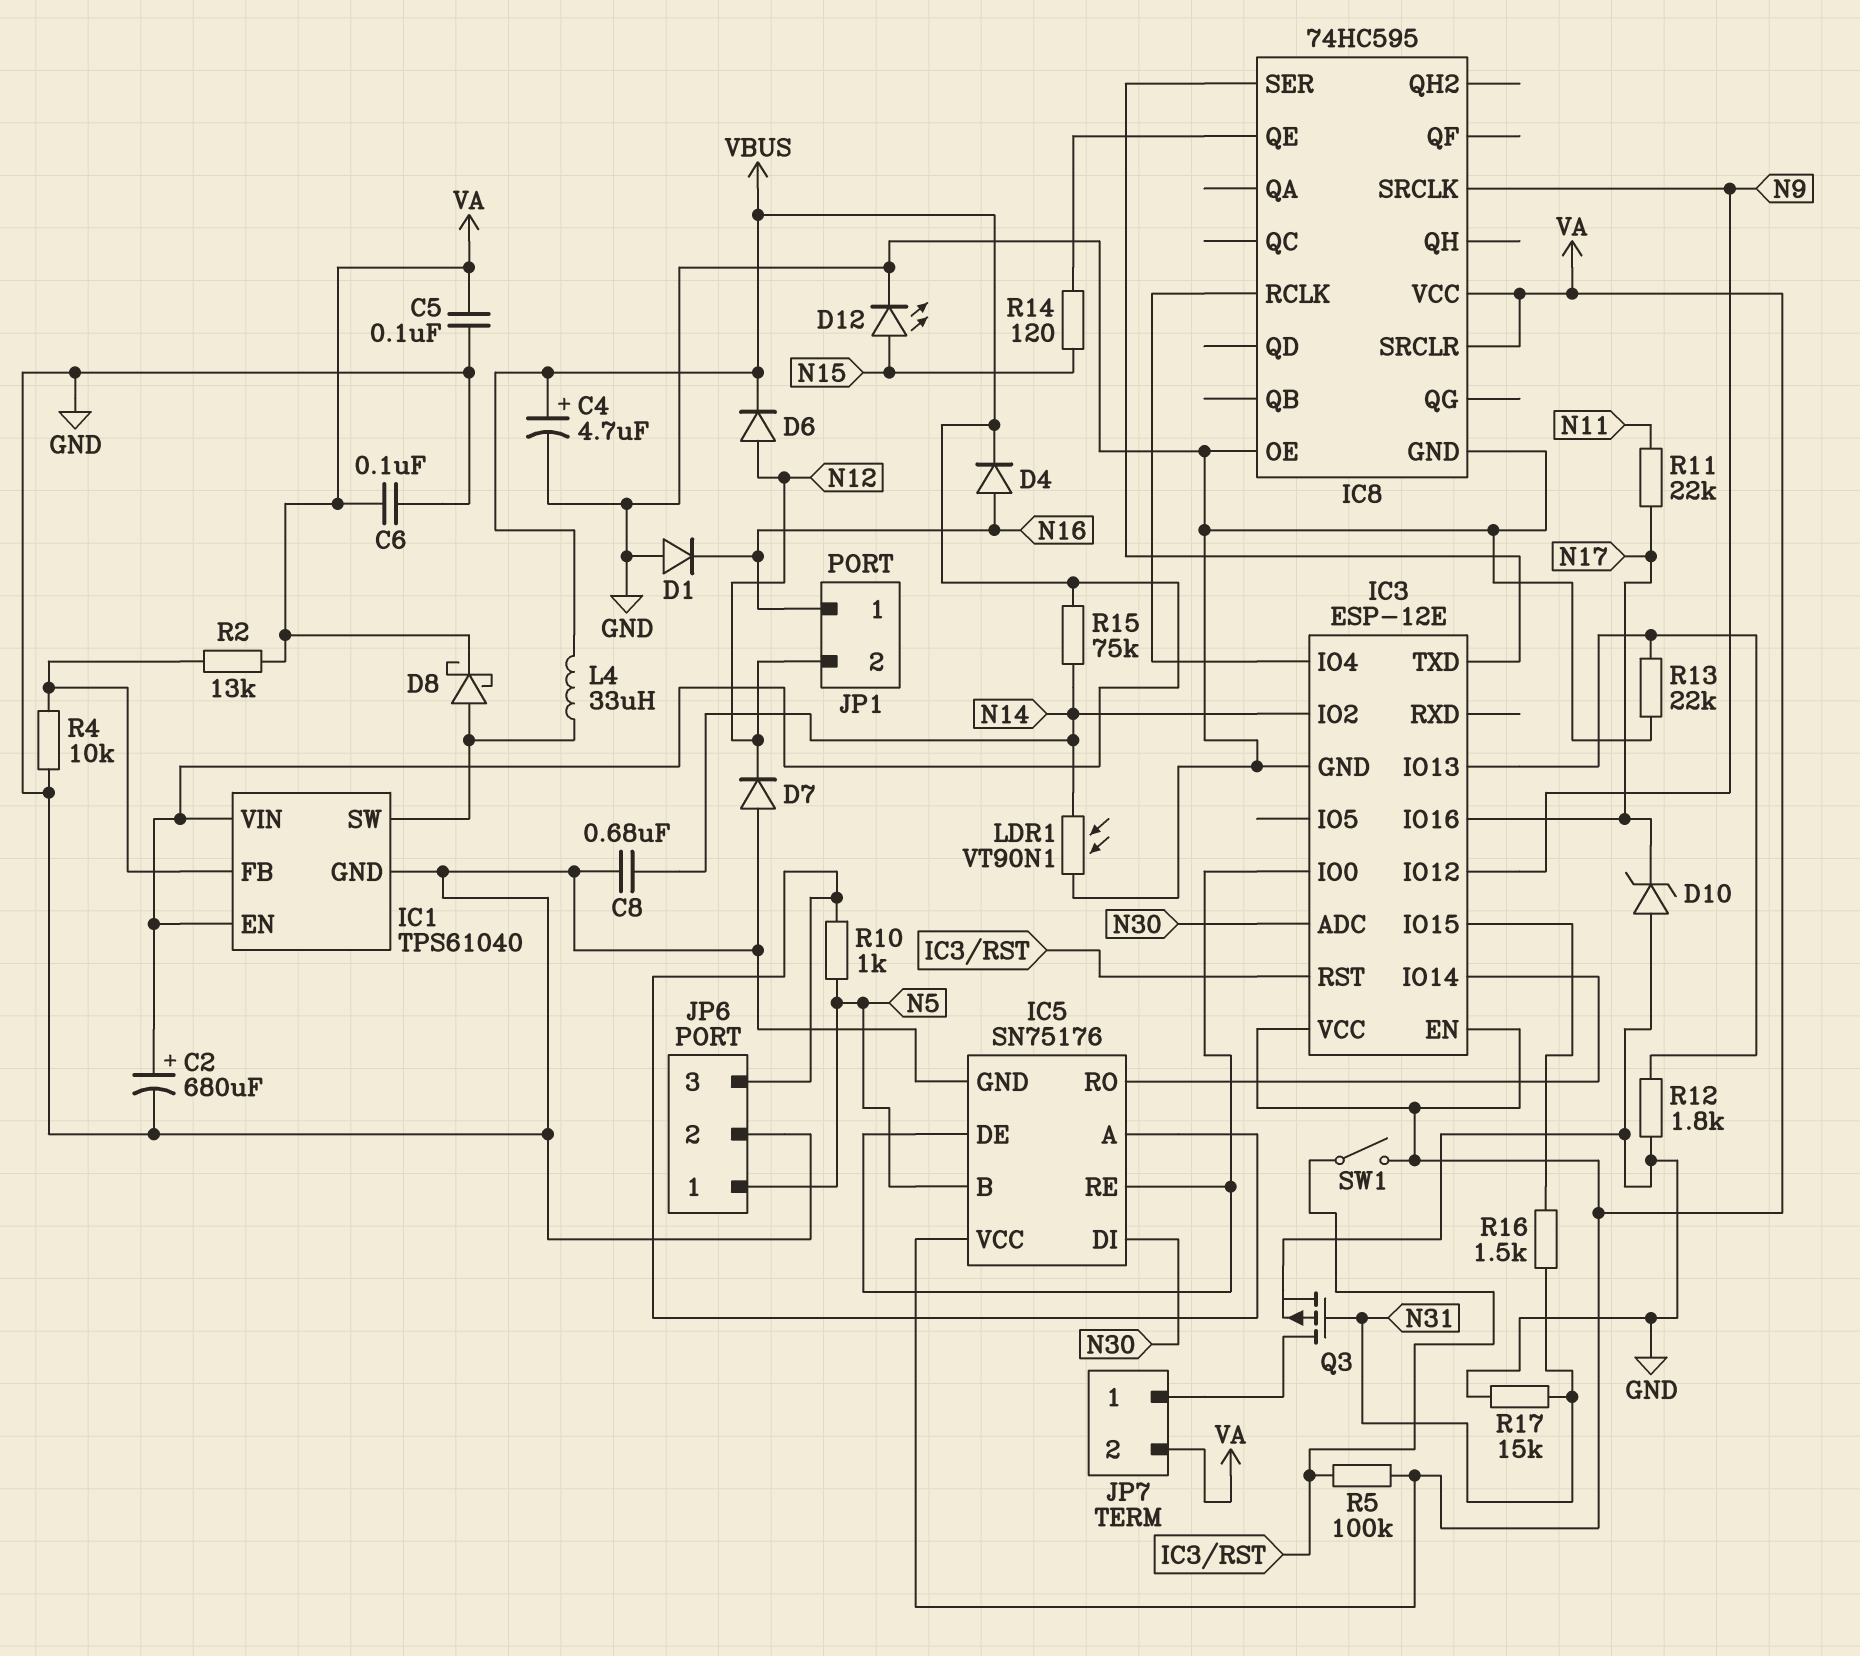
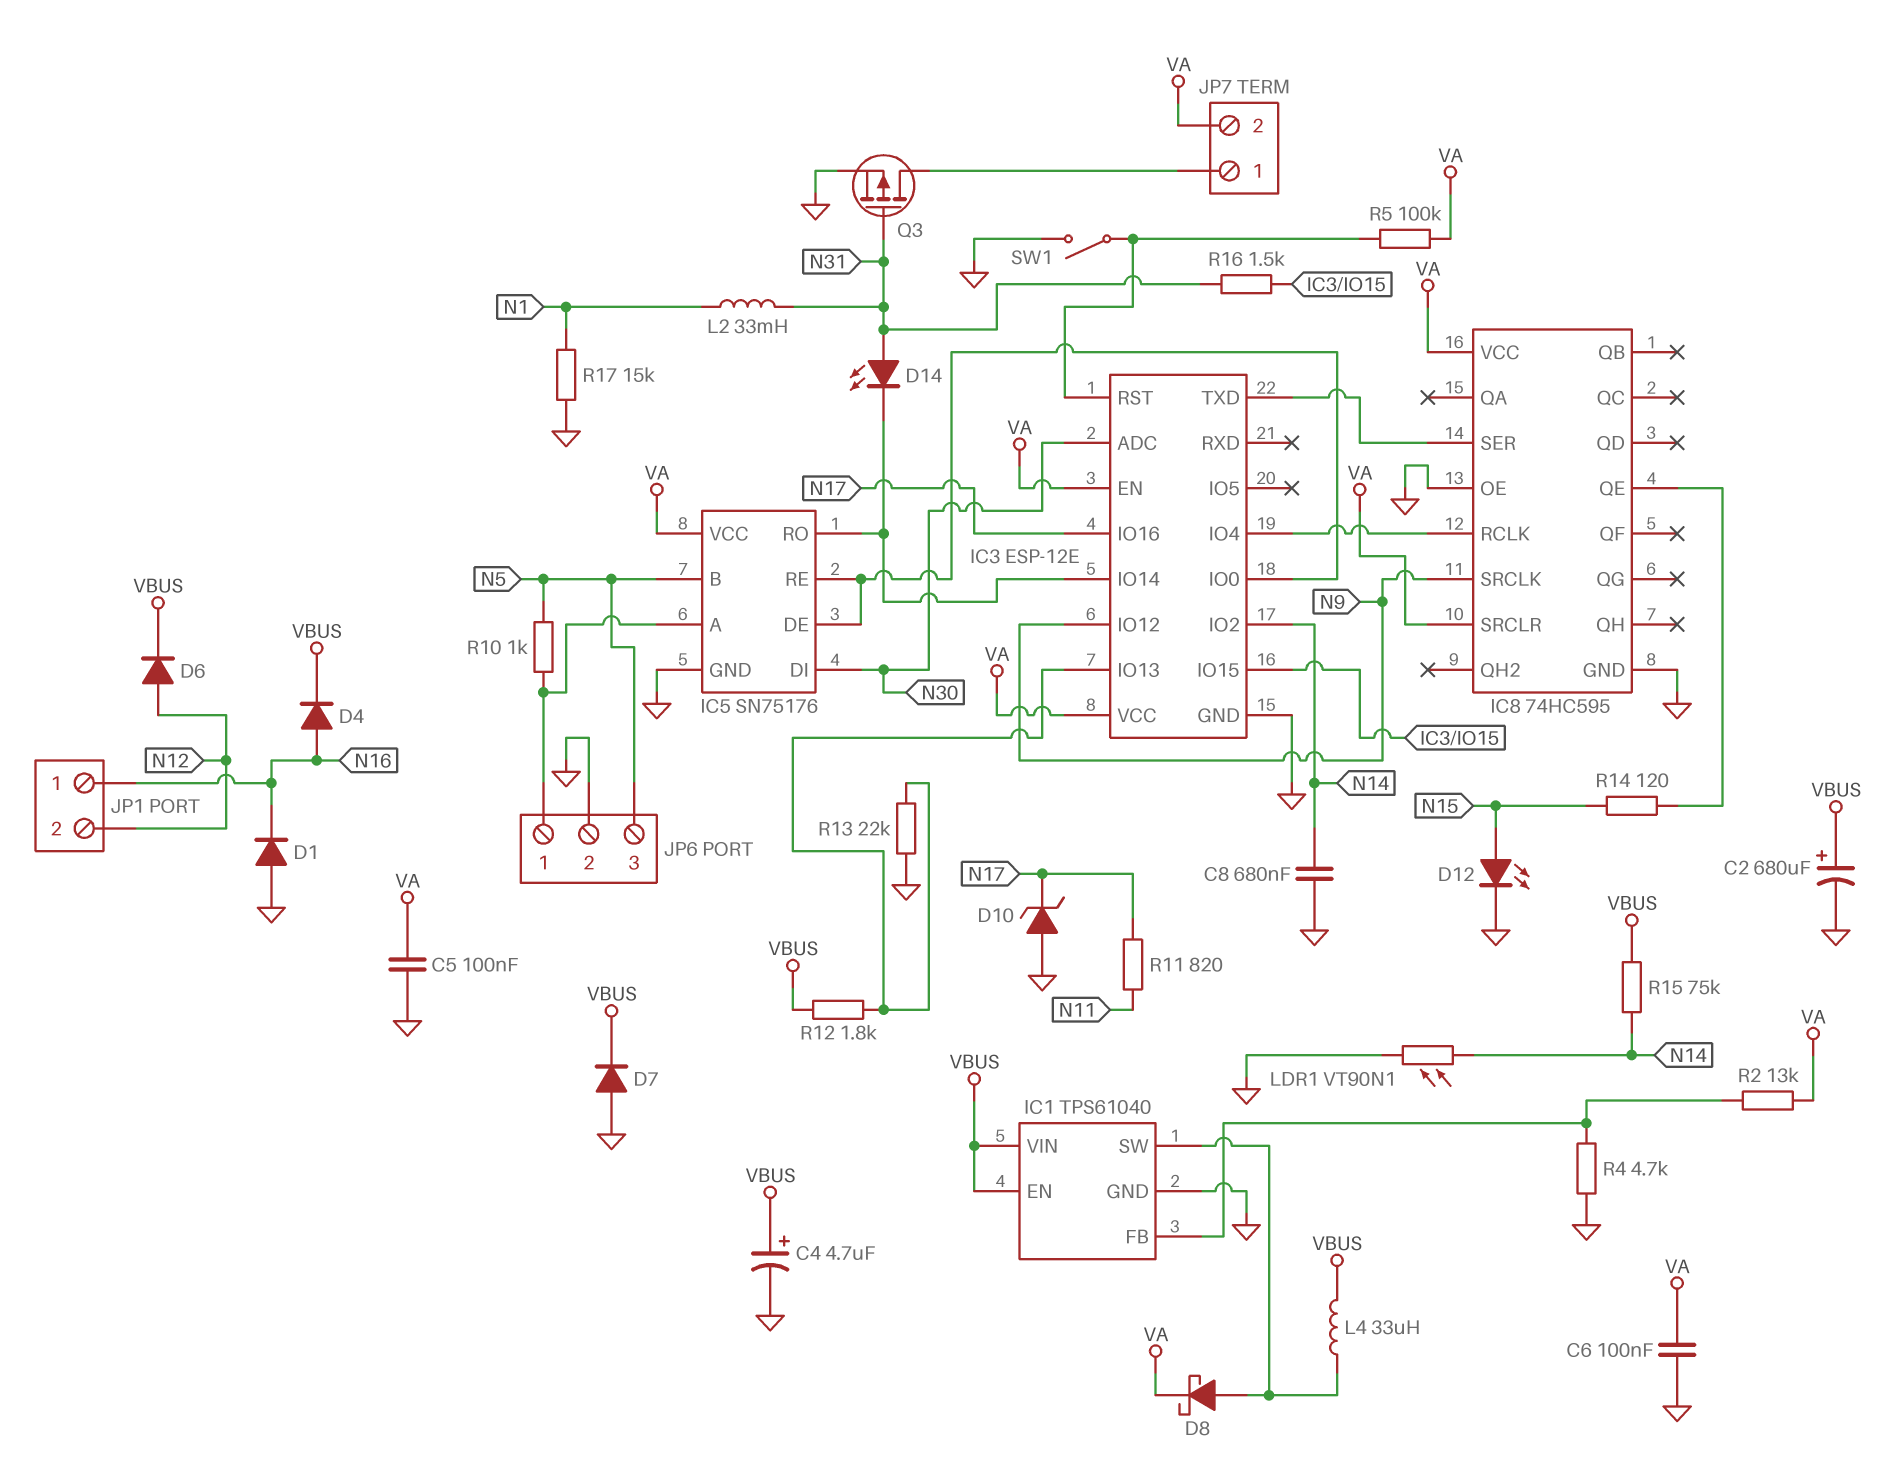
D7: diode (A GND, K N12) -> diode (A GND, K VBUS)
D14: none -> LED (A N31, K IC3/IO14)
JP6 pin 1: N5 -> IC5/A
JP6 pin 3: IC5/A -> N5
L2: none -> 33mH (N1, N31)
R4: 10k (GND, IC1/FB) -> 4.7k (GND, IC1/FB)
R11: 22k (N11, N17) -> 820 (N11, N17)
R12: 1.8k (GND, IC3/IO13) -> 1.8k (IC3/IO13, VBUS)
R17: 15k (GND, N31) -> 15k (GND, N1)
SW1: switch (IC3/RST, VA) -> switch (GND, IC3/RST)

